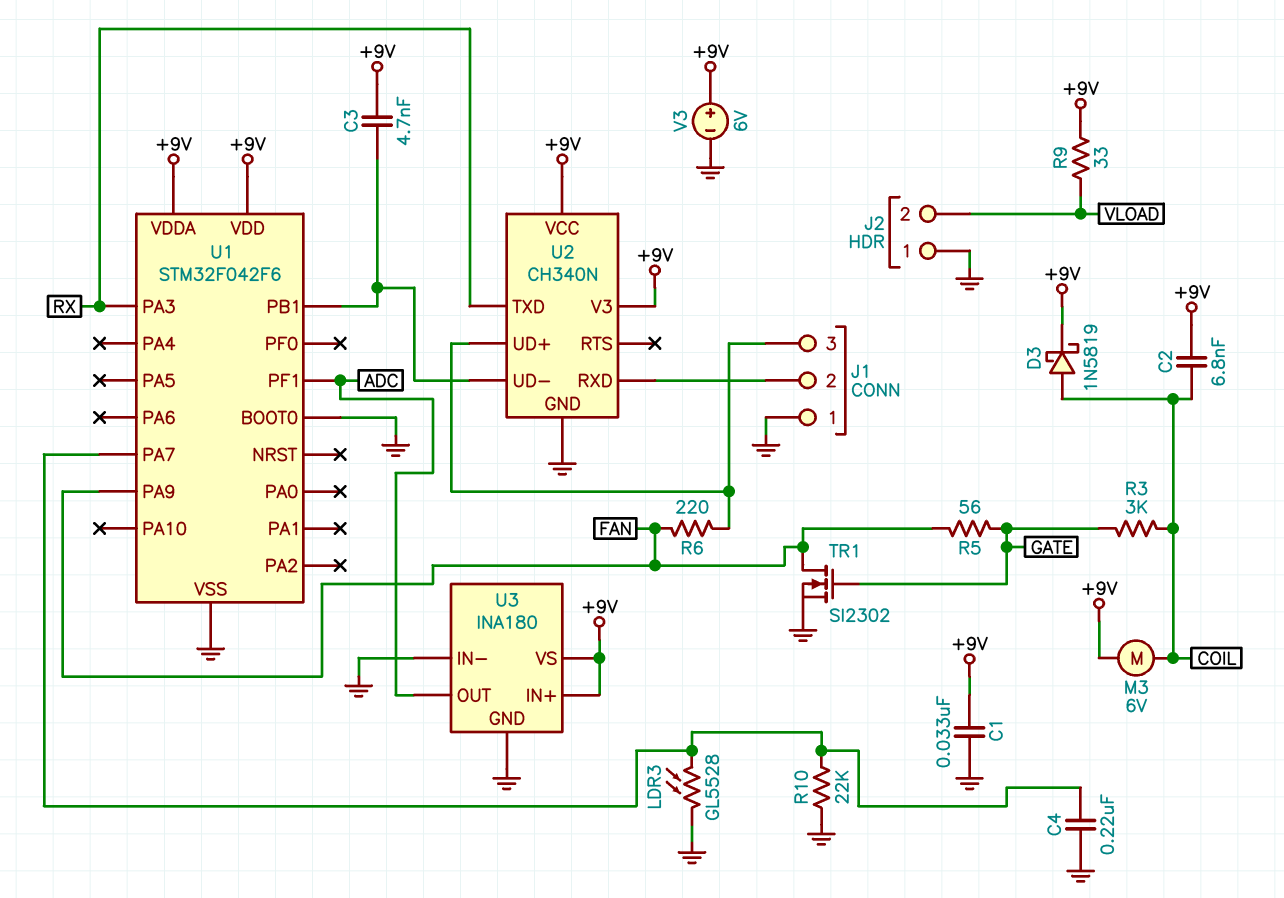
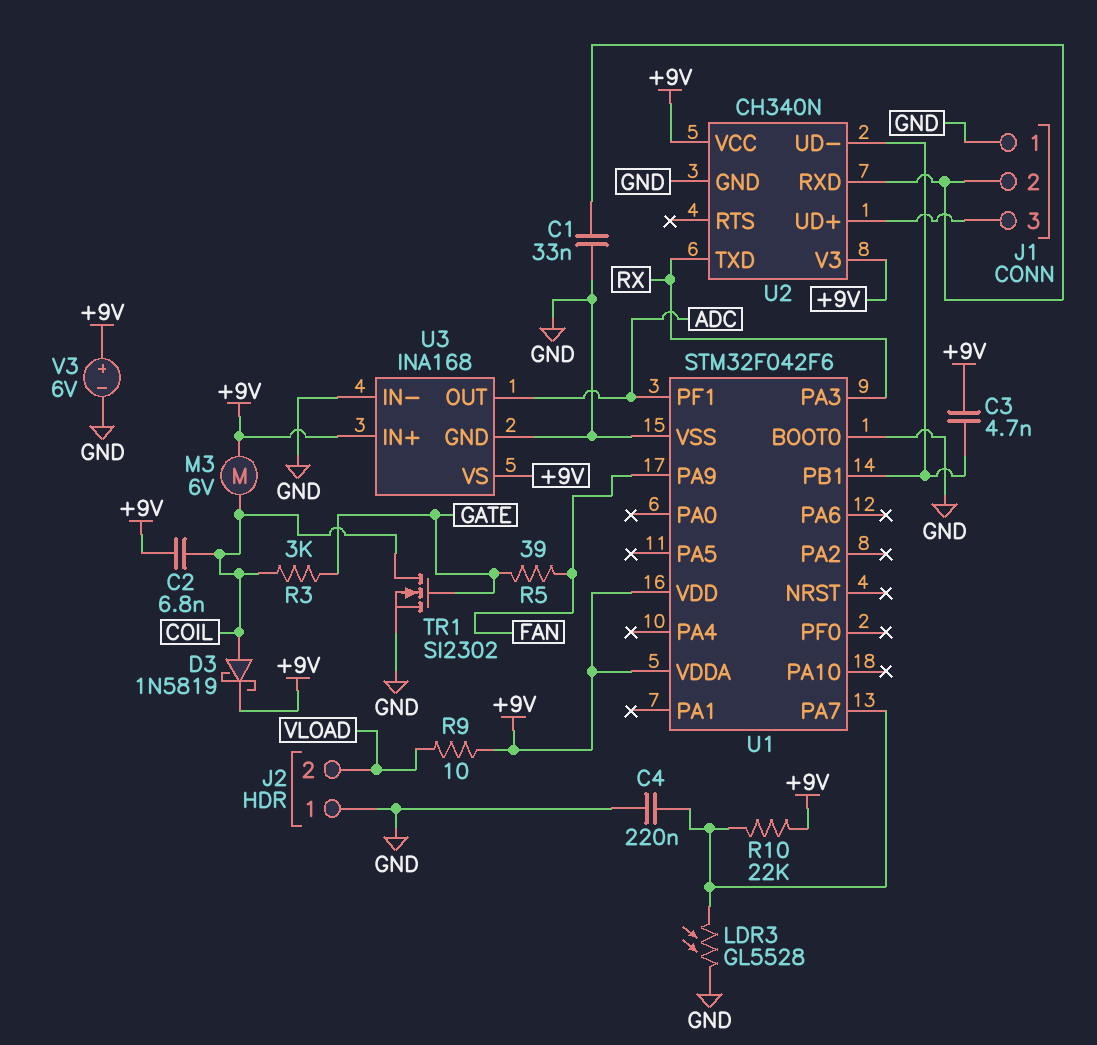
C1: 33nF (+9V, GND) -> 33nF (GND, J1/2)
R5: 56 (FAN, GATE) -> 39 (FAN, GATE)
R6: 220 (FAN, J1/3) -> none
R9: 33 (+9V, VLOAD) -> 10 (+9V, VLOAD)
R10: 22k (GND, U1/PA7) -> 22k (+9V, U1/PA7)
TR1: NMOS SI2302 (G GATE, D FAN, S GND) -> NMOS SI2302 (G GATE, D COIL, S GND)
U3: INA180 -> INA168

